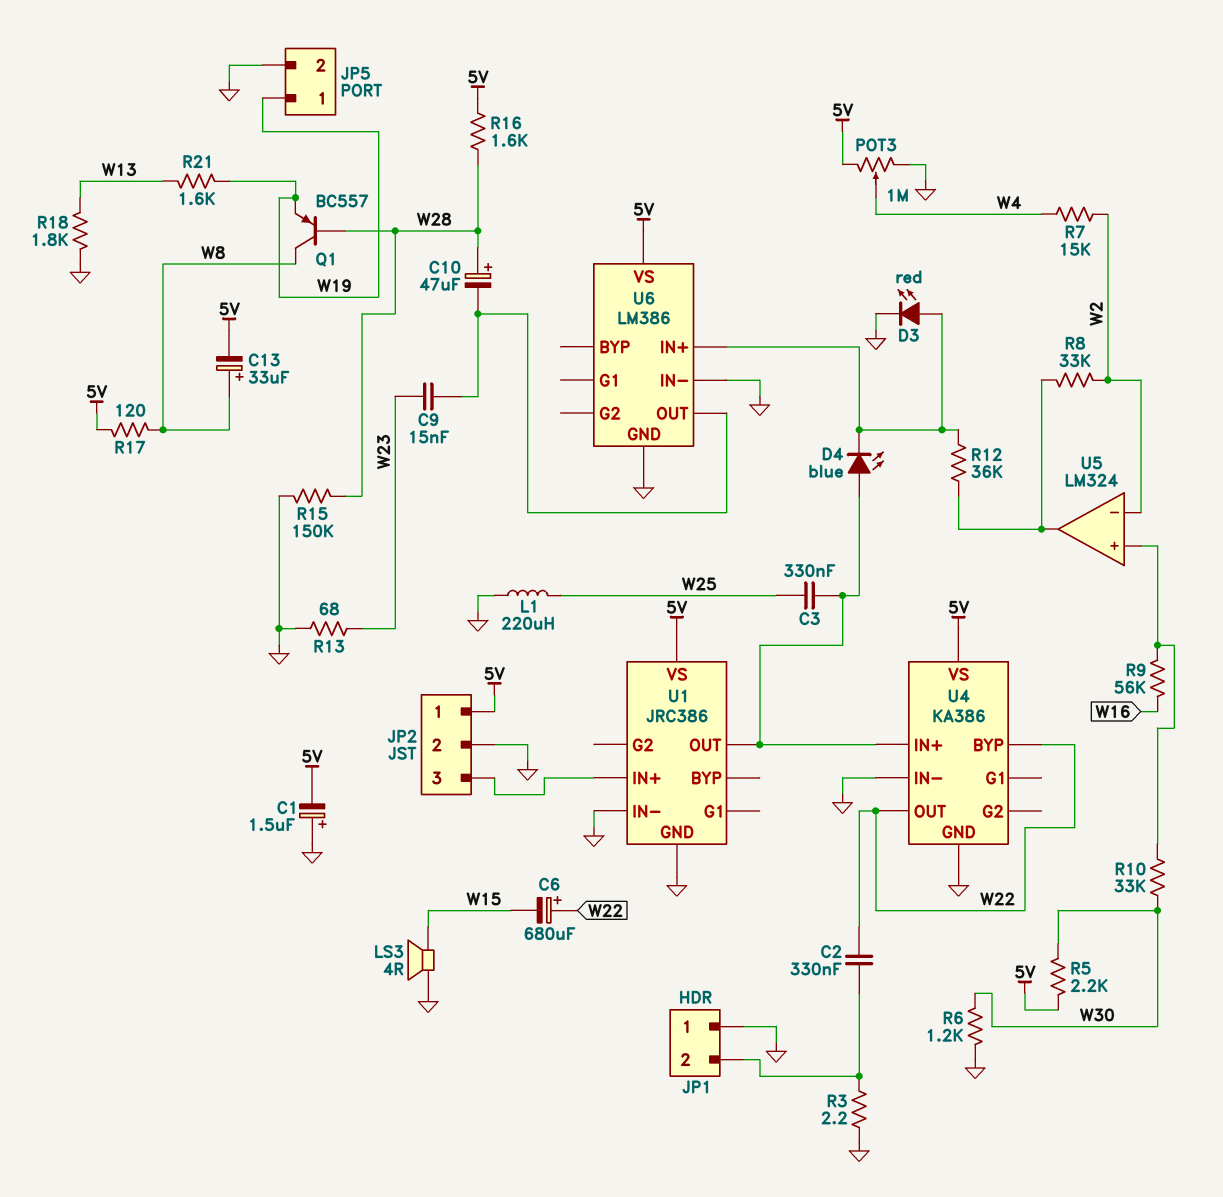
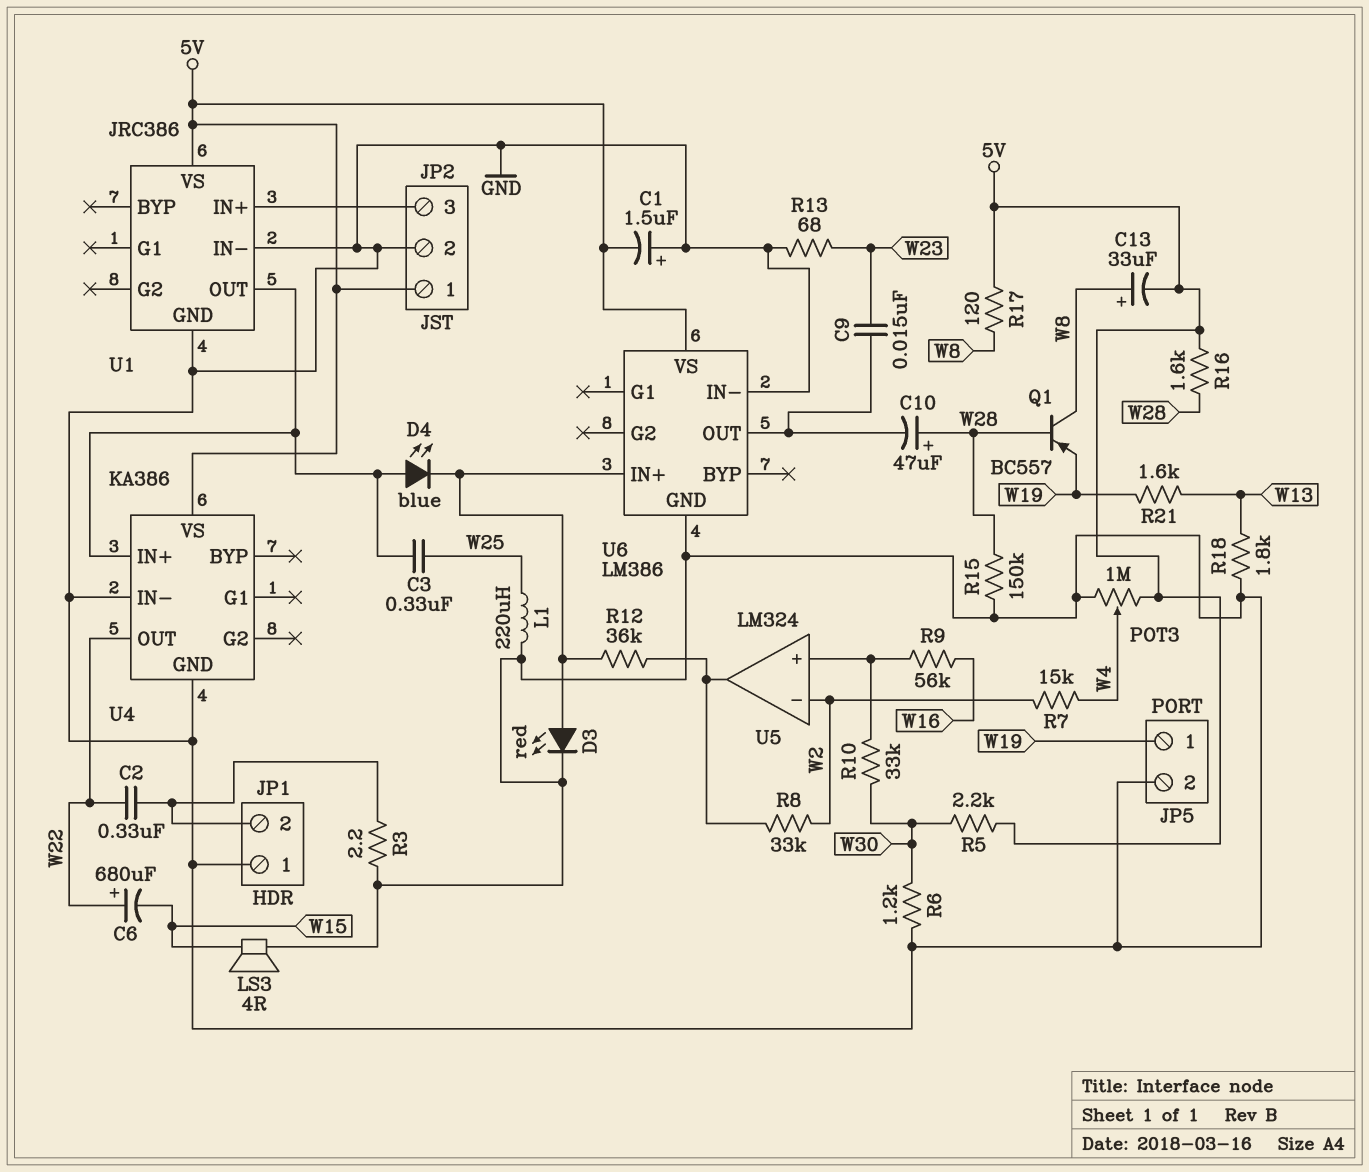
U4 pin BYP: W22 -> none

